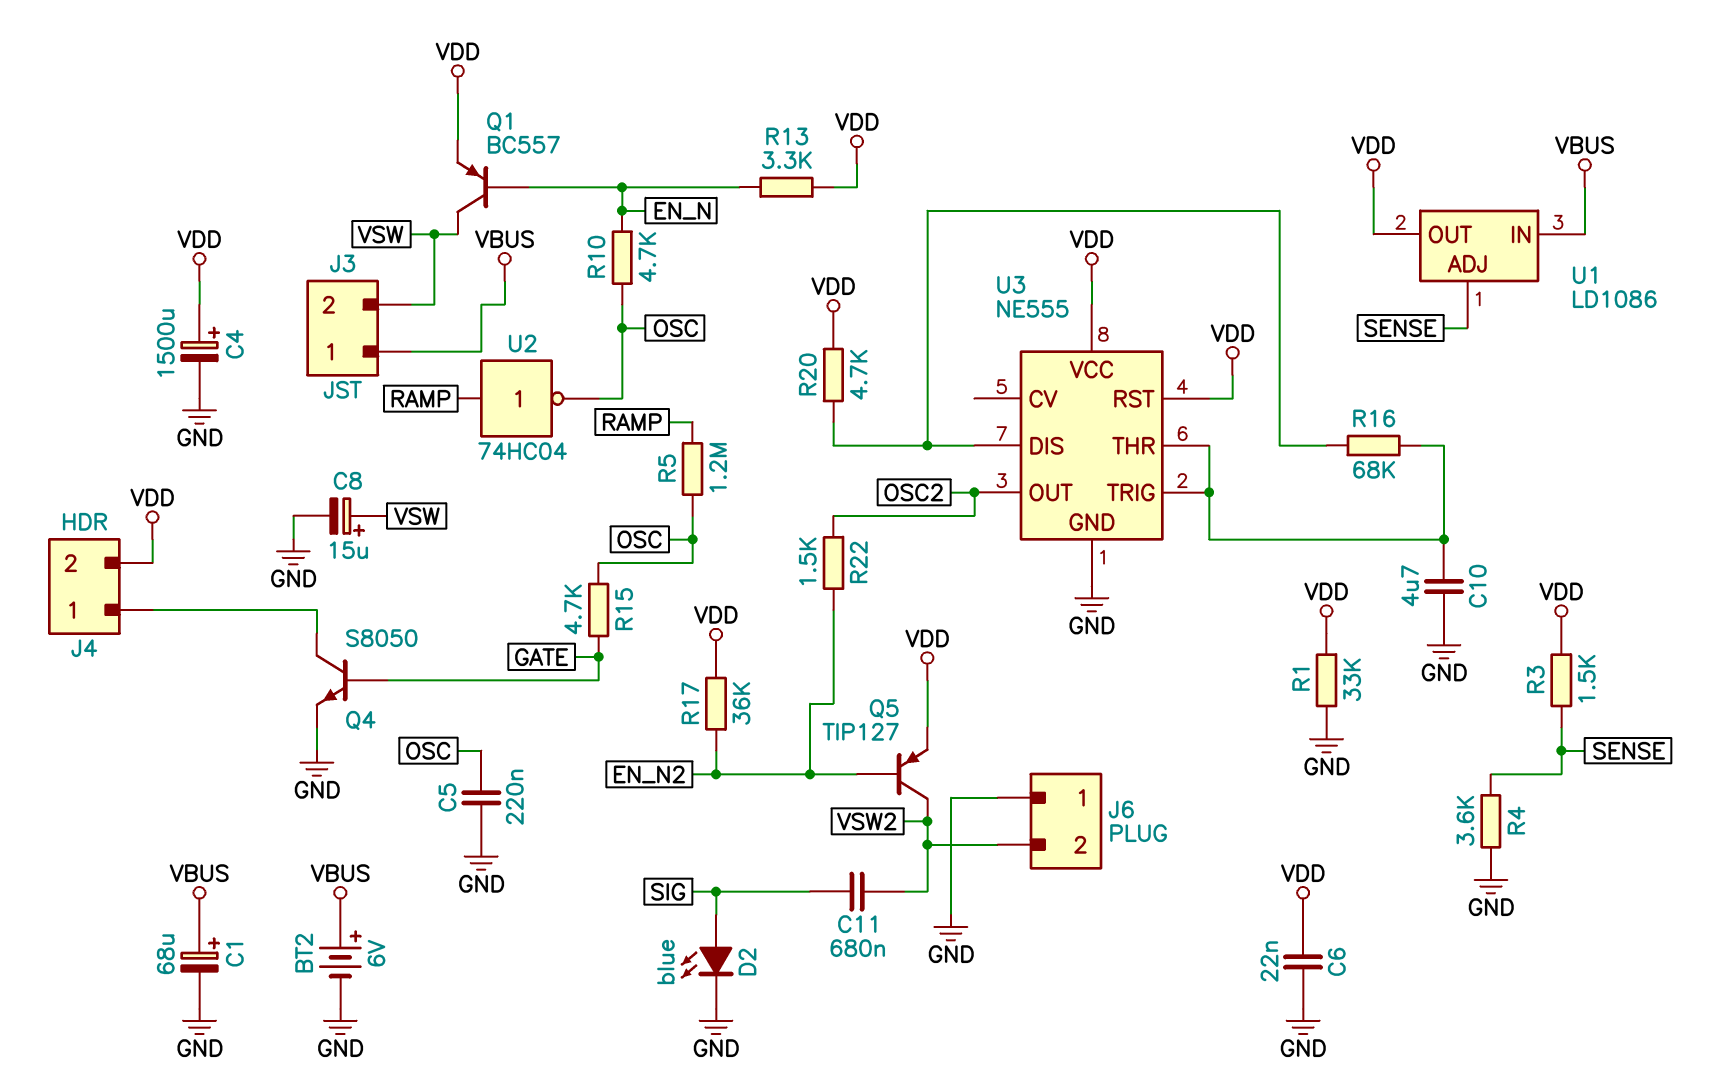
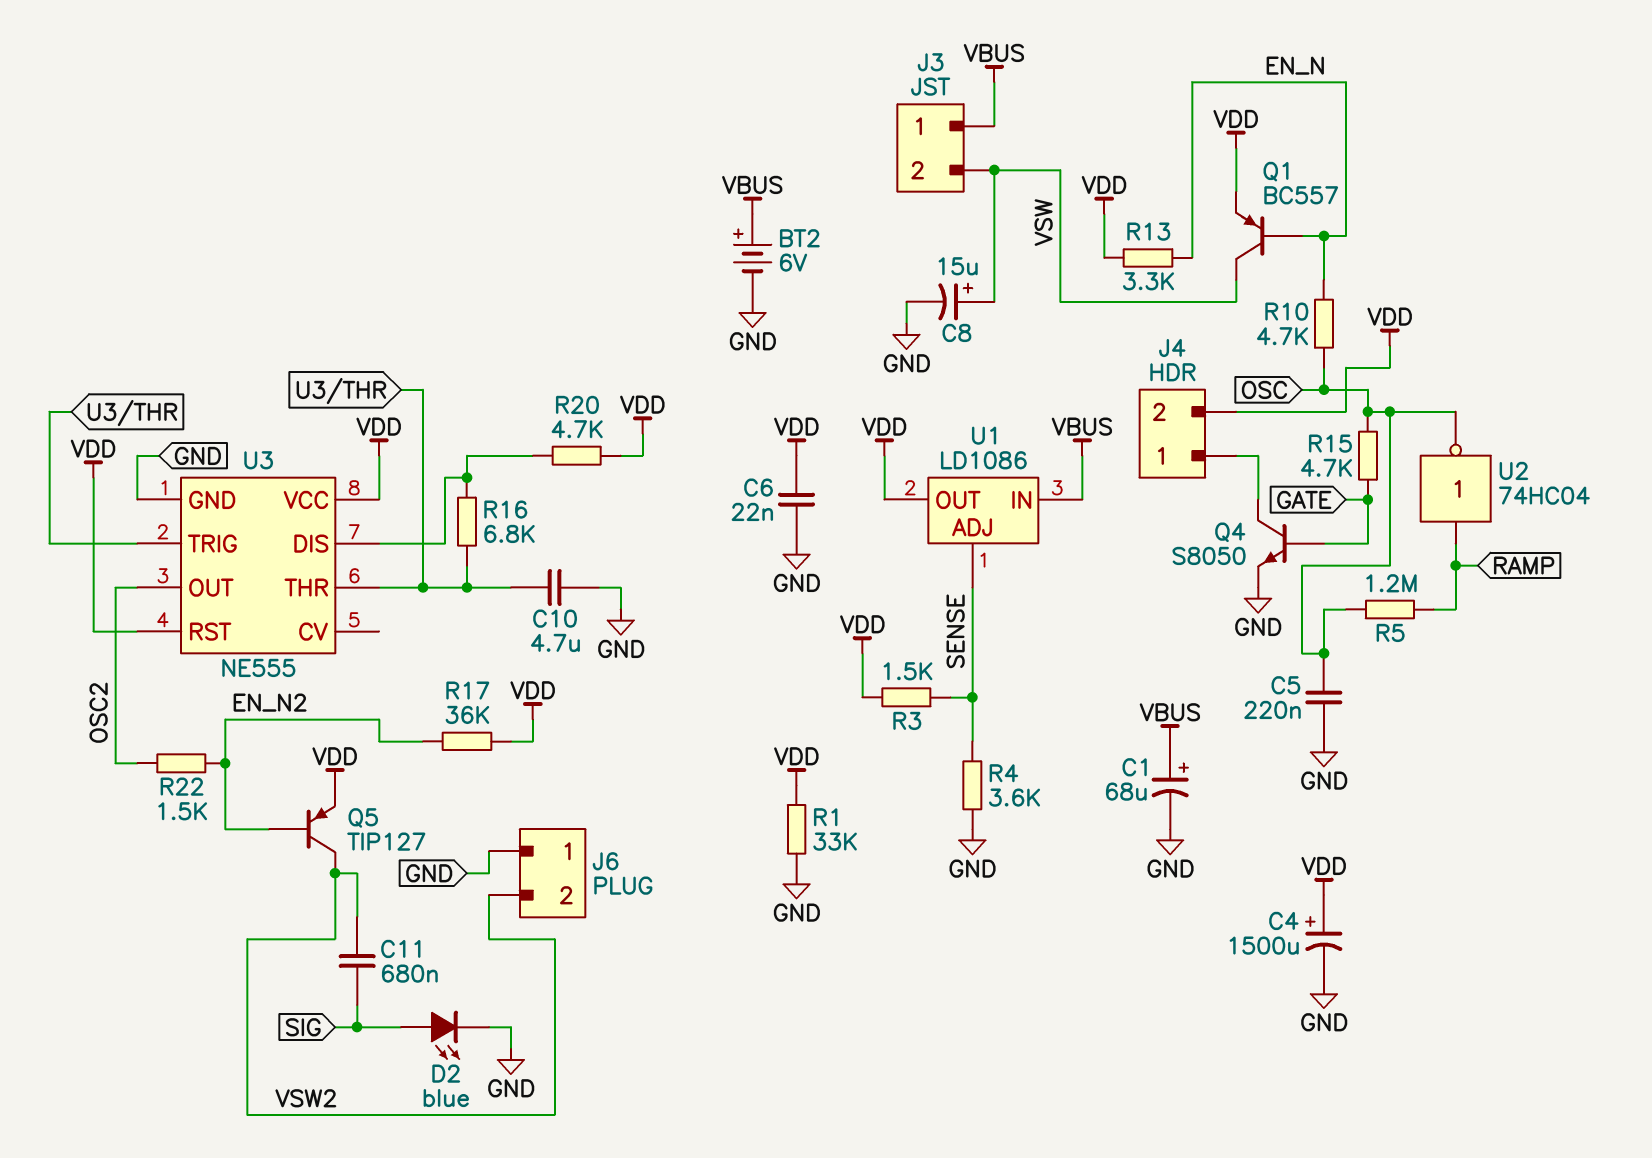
R16: 68k (U3/DIS, U3/THR) -> 6.8k (U3/DIS, U3/THR)

